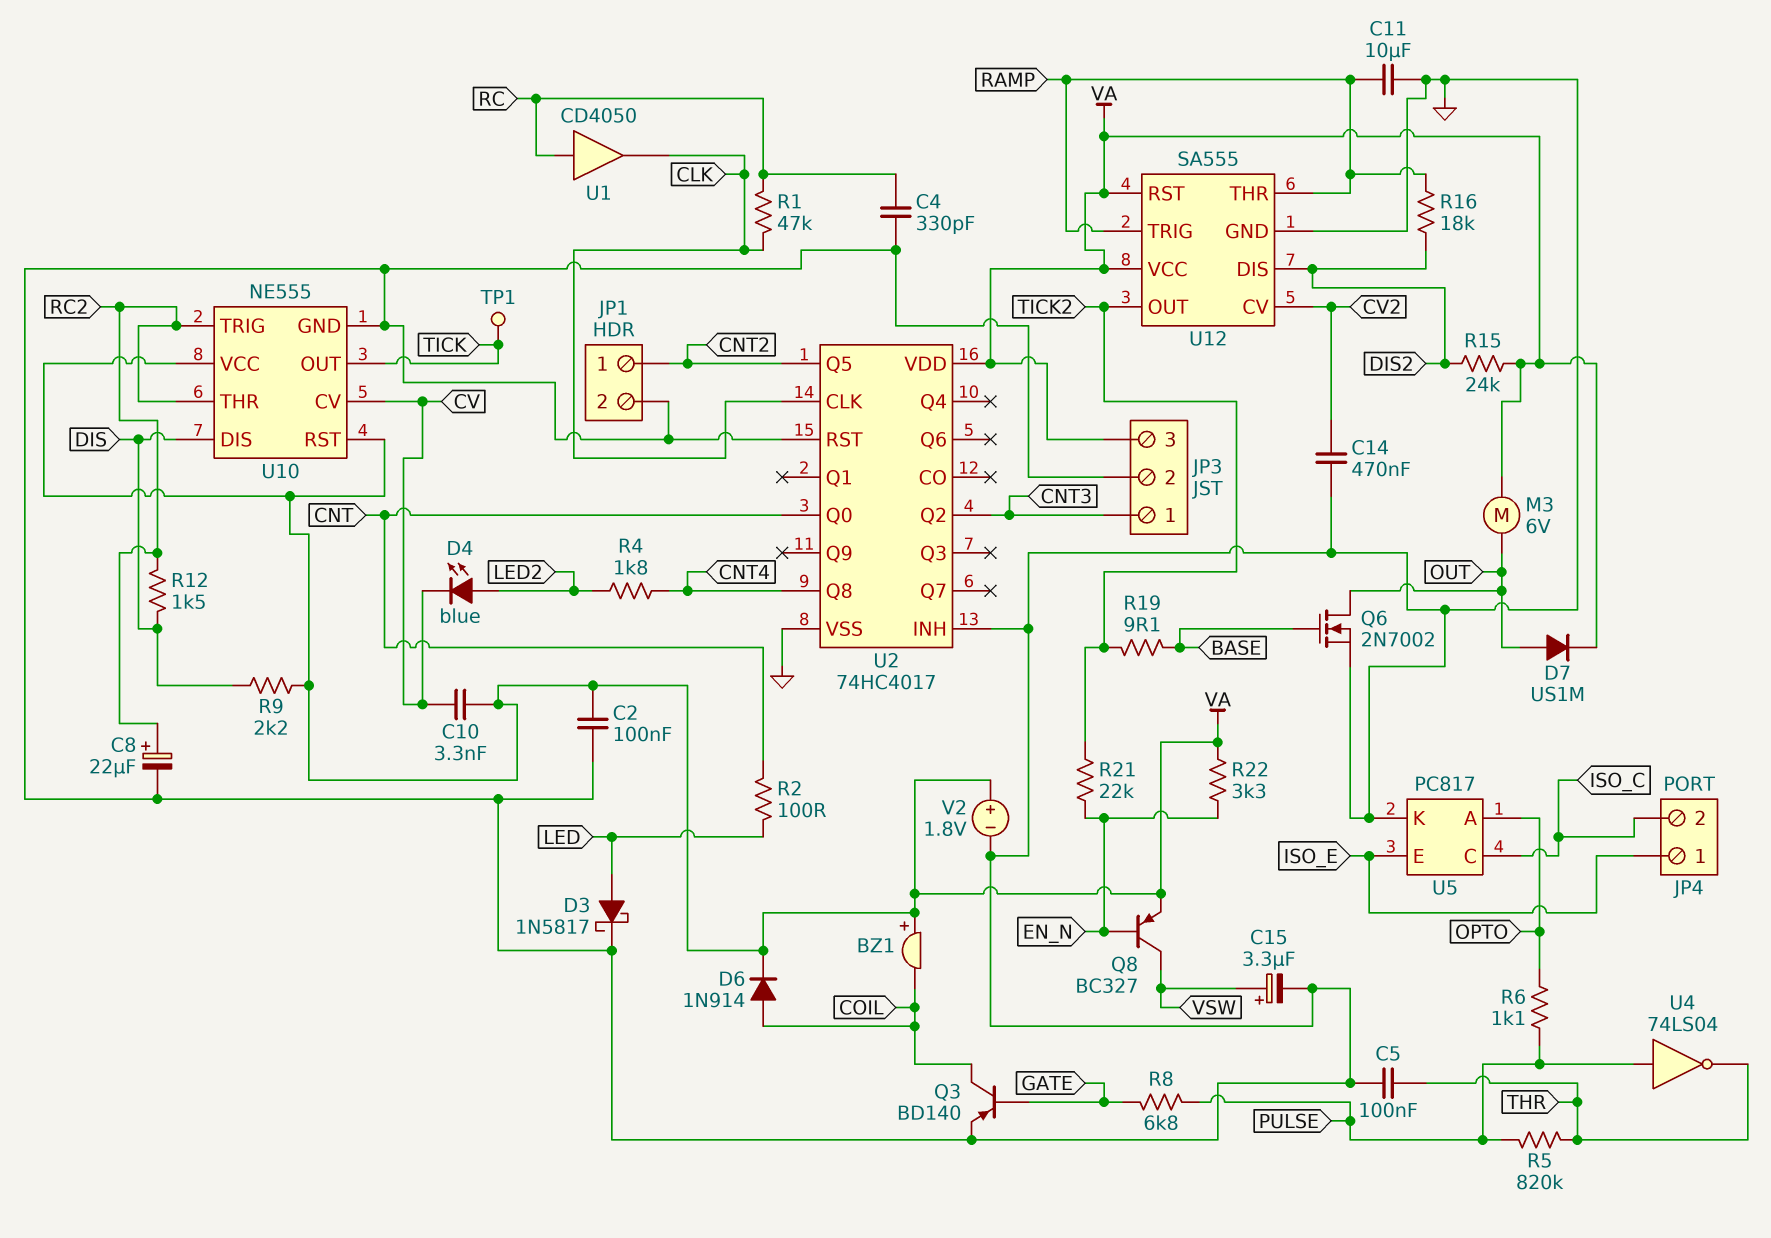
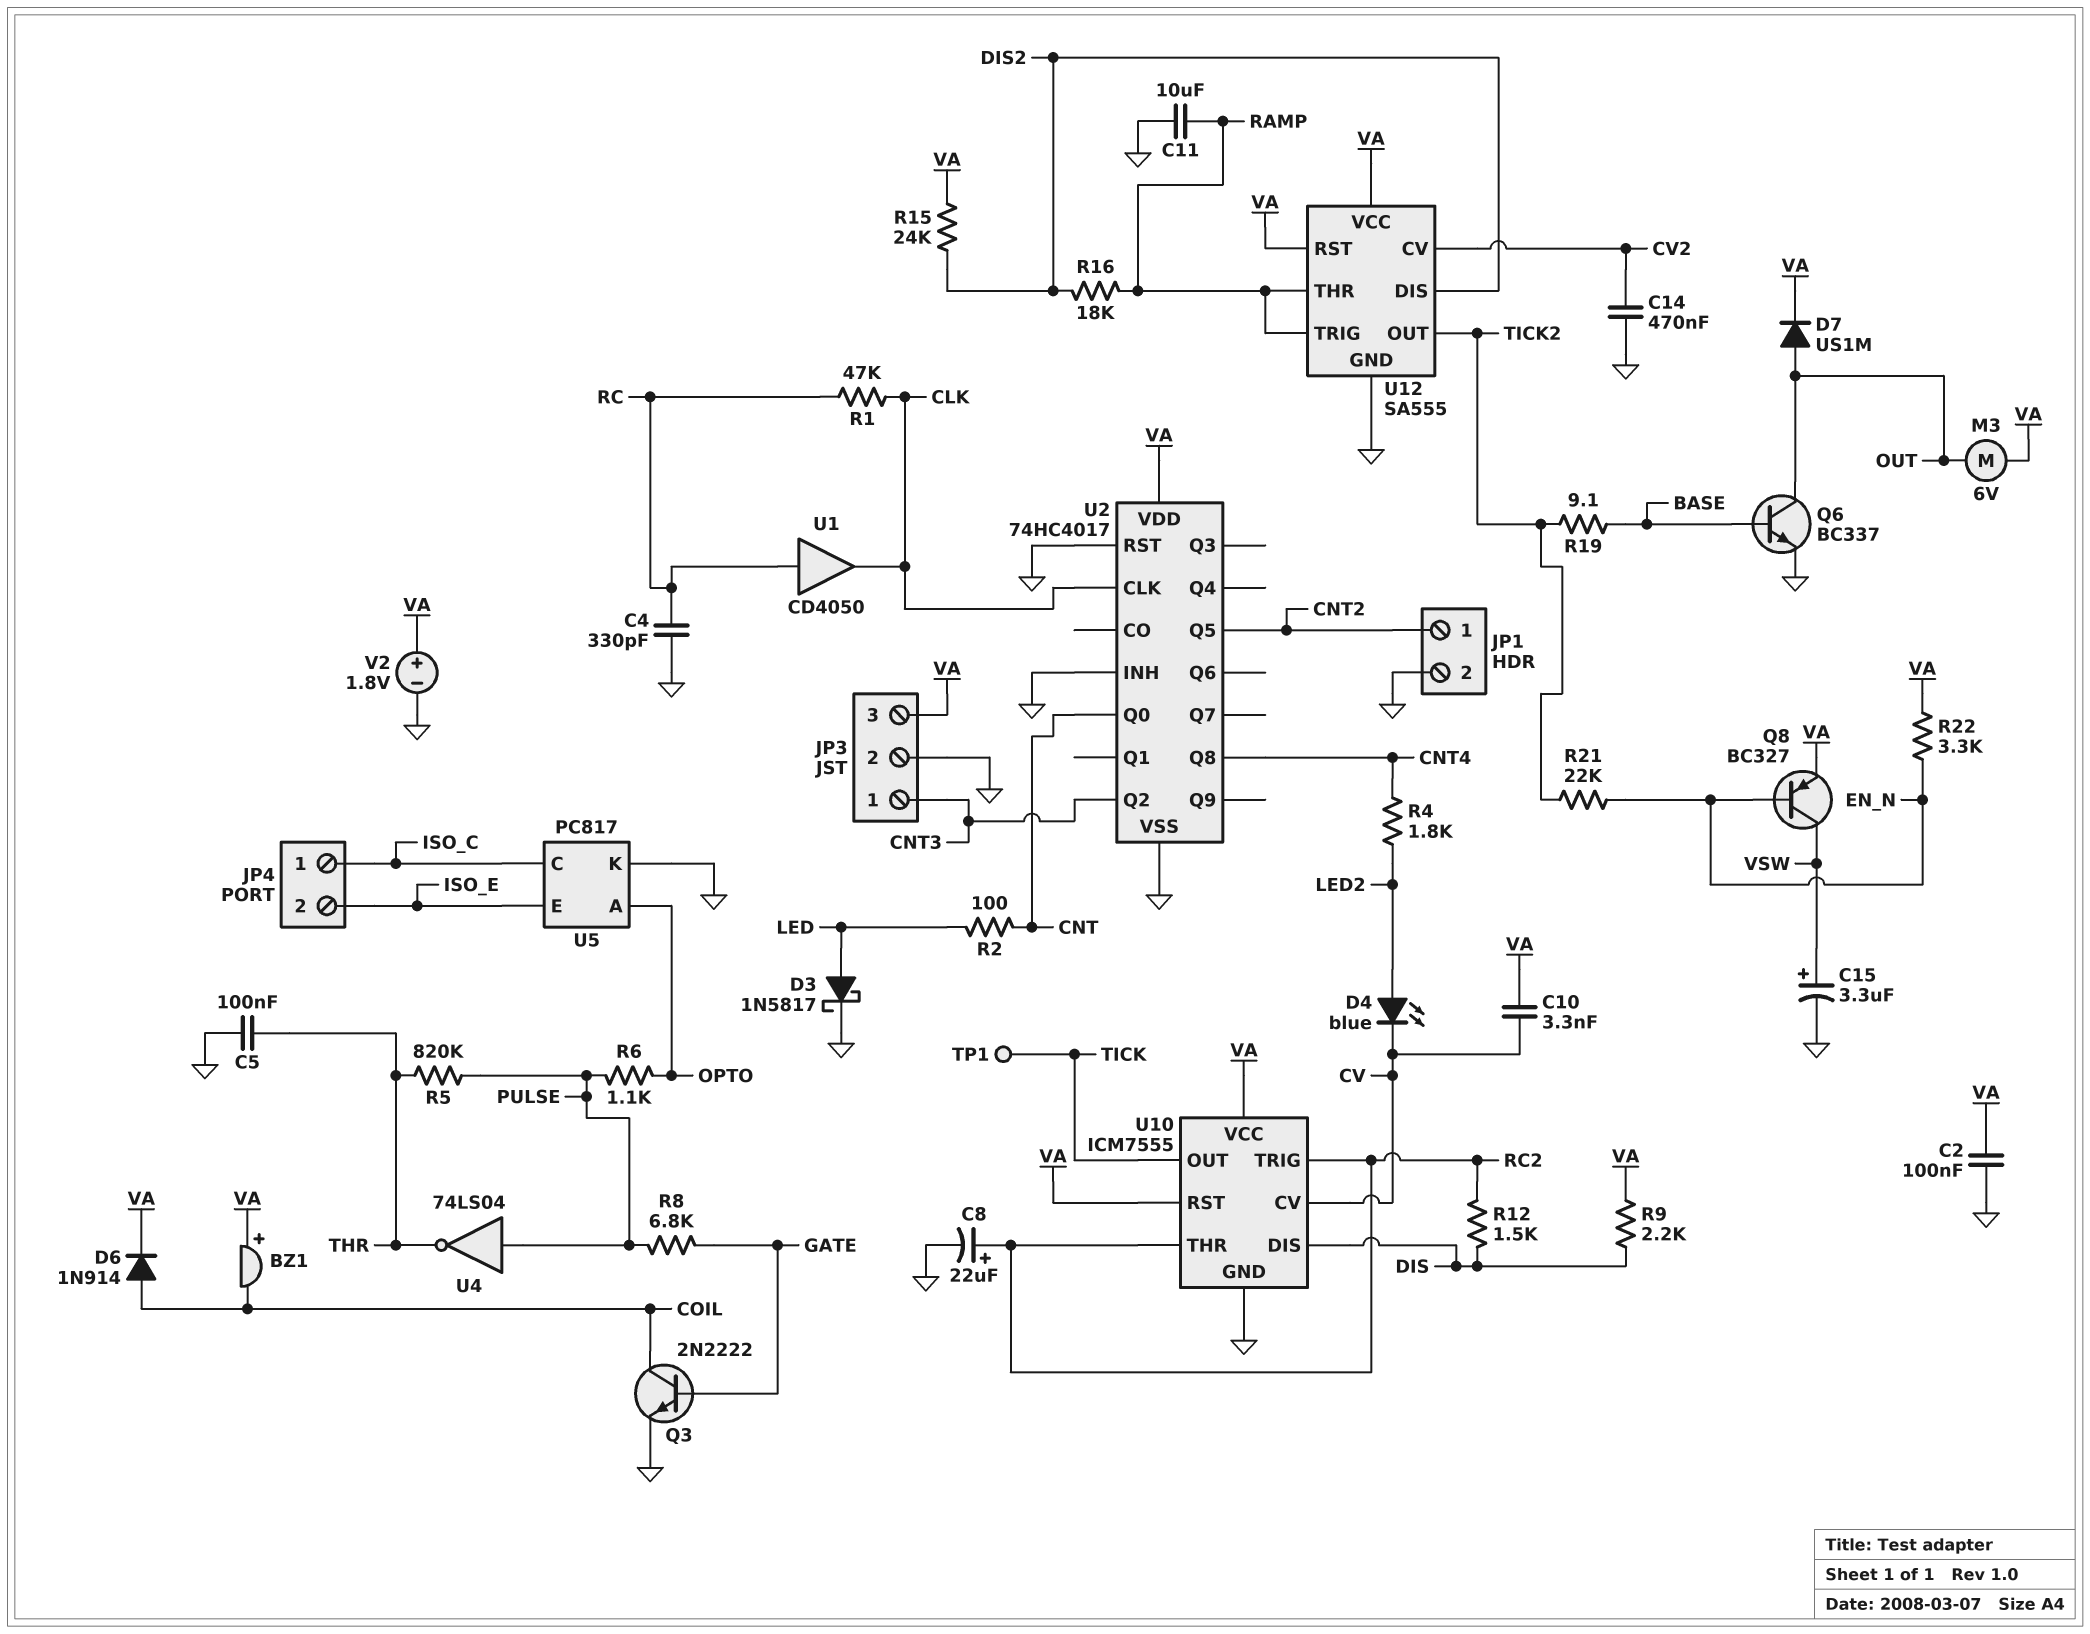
JP4 pin 1: ISO_E -> ISO_C
JP4 pin 2: ISO_C -> ISO_E
Q3: PNP BD140 (B GATE, C COIL, E GND) -> NPN 2N2222 (B GATE, C COIL, E GND)
Q6: NMOS 2N7002 (G BASE, D OUT, S GND) -> NPN BC337 (B BASE, C OUT, E GND)
U10: NE555 -> ICM7555

